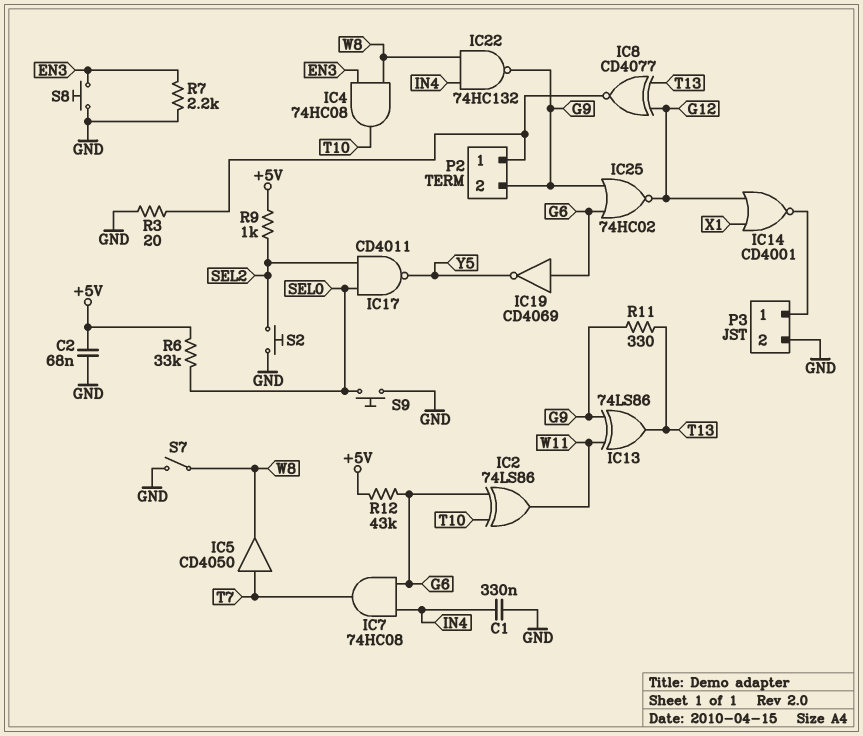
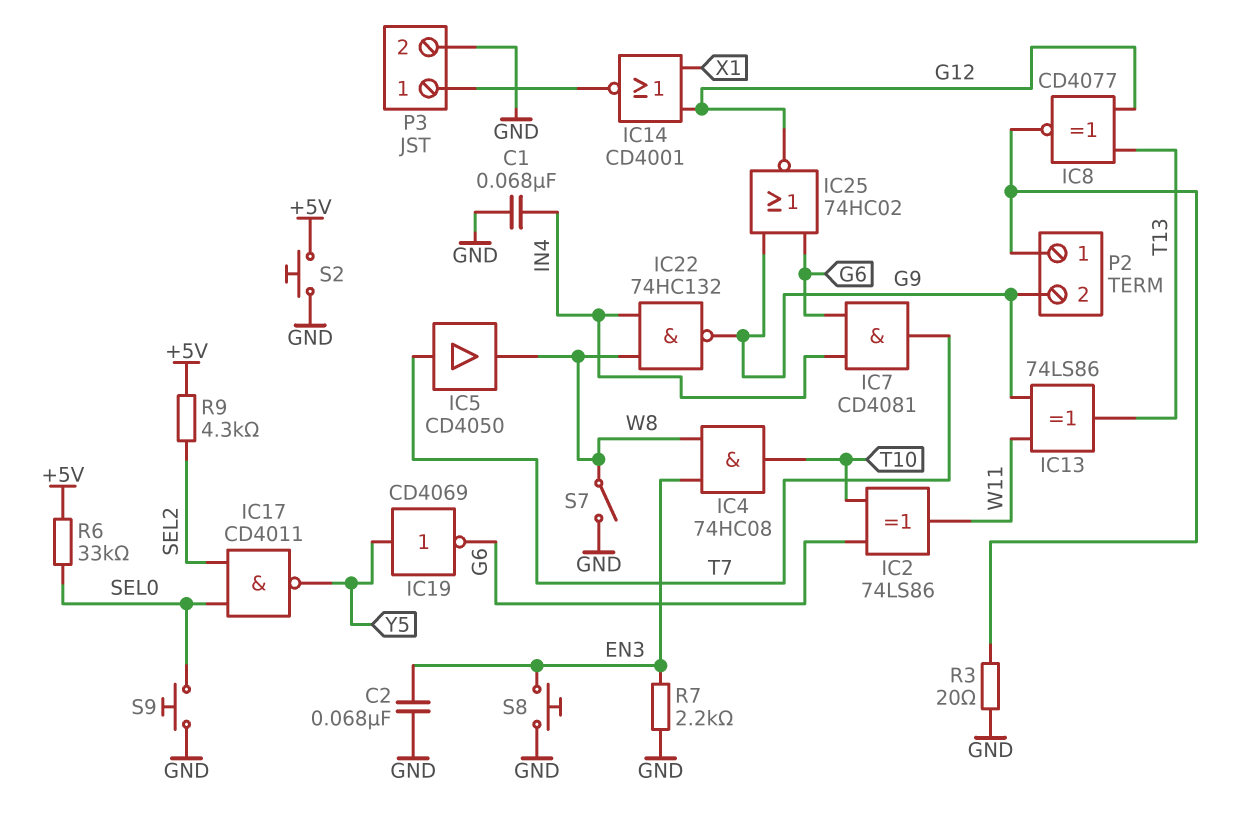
C1: 330nF (GND, IN4) -> 68nF (GND, IN4)
C2: 68nF (+5V, GND) -> 68nF (EN3, GND)
IC7: AND 74HC08 (in G6, in IN4, out T7) -> AND CD4081 (in G6, in IN4, out T7)
IC19: NOT CD4069 (in G6, out Y5) -> NOT CD4069 (in Y5, out G6)
R9: 1k (+5V, SEL2) -> 4.3k (+5V, SEL2)
R11: 330 (G9, T13) -> none
R12: 43k (+5V, G6) -> none
S2: button (GND, SEL2) -> button (+5V, GND)

